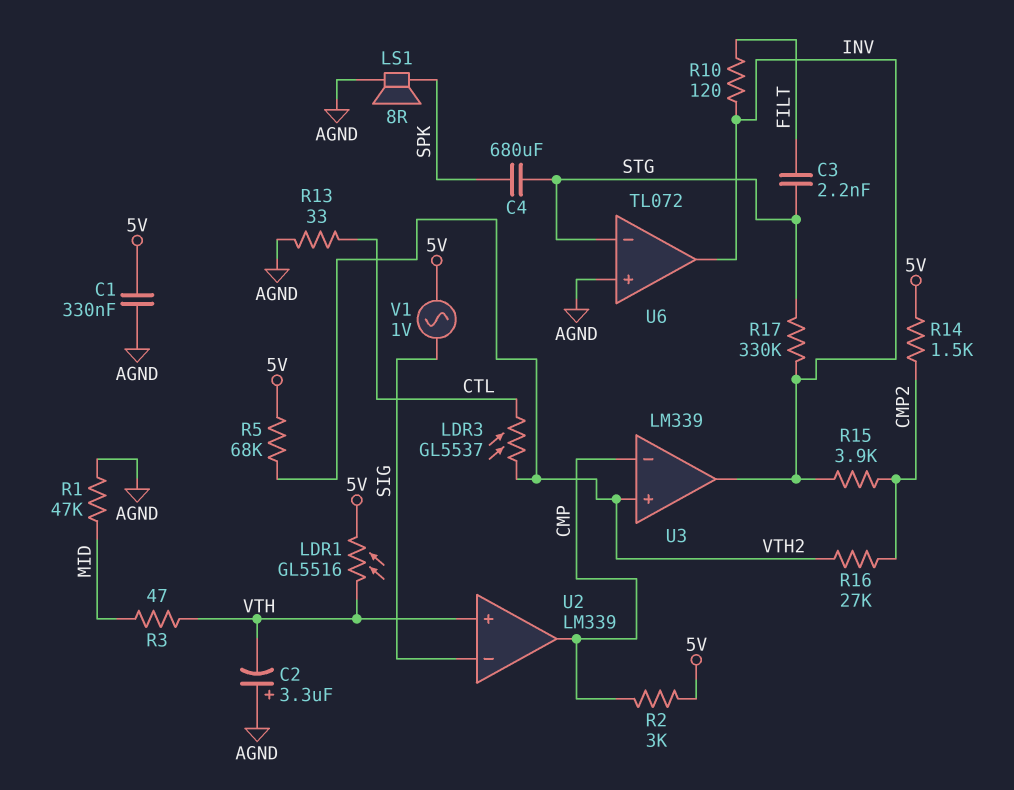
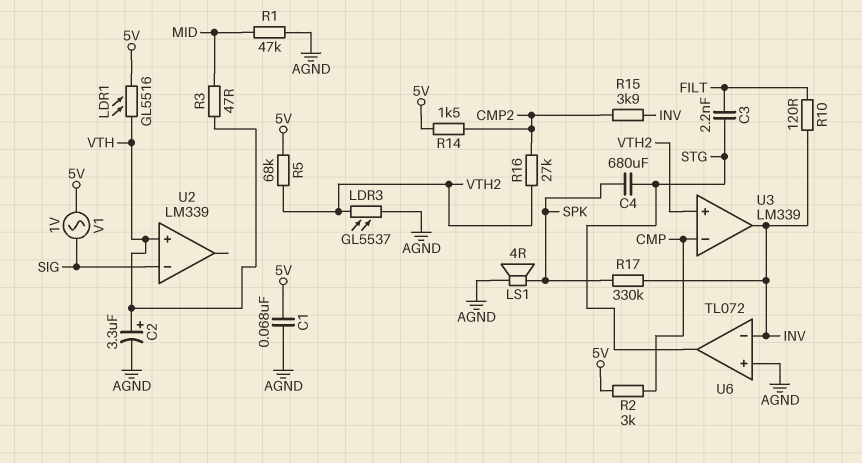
C1: 330nF (5V, AGND) -> 68nF (5V, AGND)
C2: 3.3uF (plus AGND, minus VTH) -> 3.3uF (plus VTH, minus AGND)
LDR3: GL5537 (CTL, VTH2) -> GL5537 (AGND, VTH2)
LS1: speaker 8R (AGND, SPK) -> speaker 4R (AGND, SPK)
R13: 33 (AGND, CTL) -> none
R17: 330k (INV, STG) -> 330k (INV, SPK)
U2 pin out: CMP -> none
U6 pin in-: STG -> INV
U6 pin out: INV -> STG

